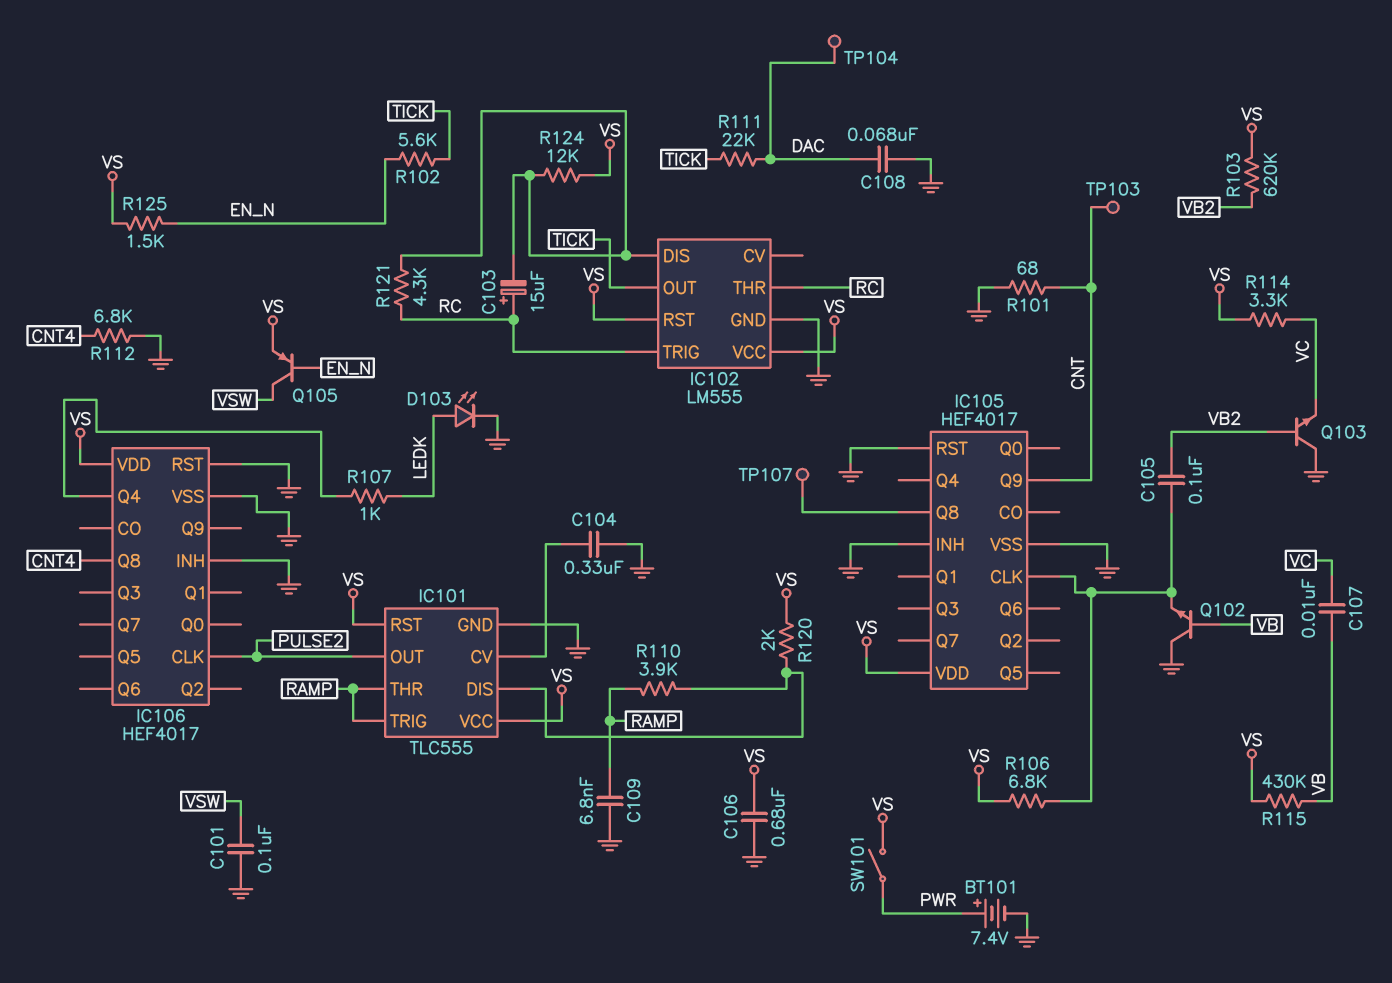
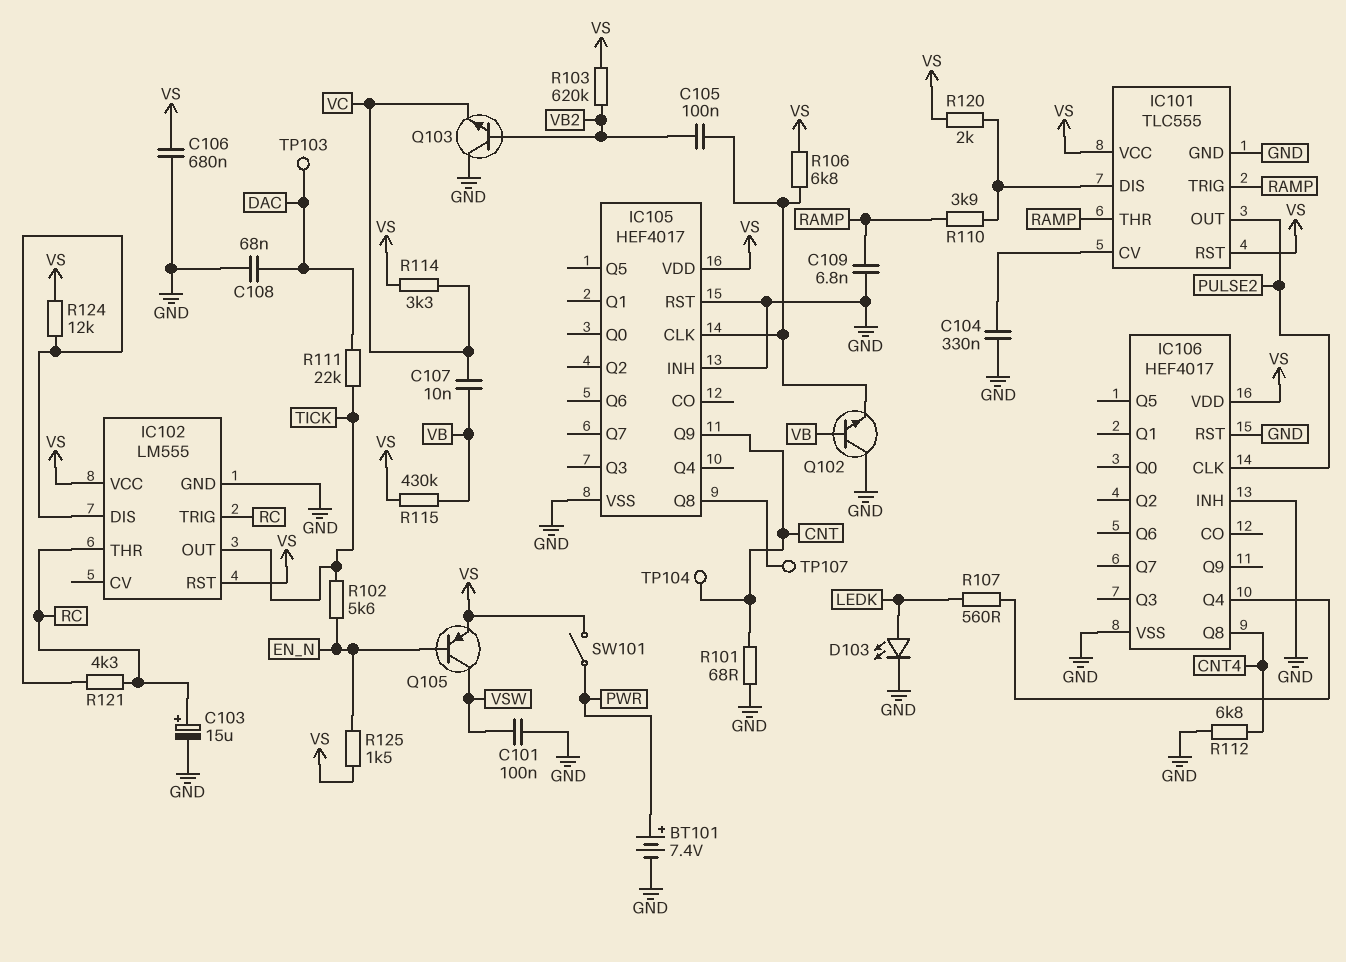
C103: 15uF (plus RC, minus IC102/DIS) -> 15uF (plus RC, minus GND)
R107: 1k (IC106/Q4, LEDK) -> 560 (IC106/Q4, LEDK)
TP103: test point (CNT) -> test point (DAC)
TP104: test point (DAC) -> test point (CNT)

